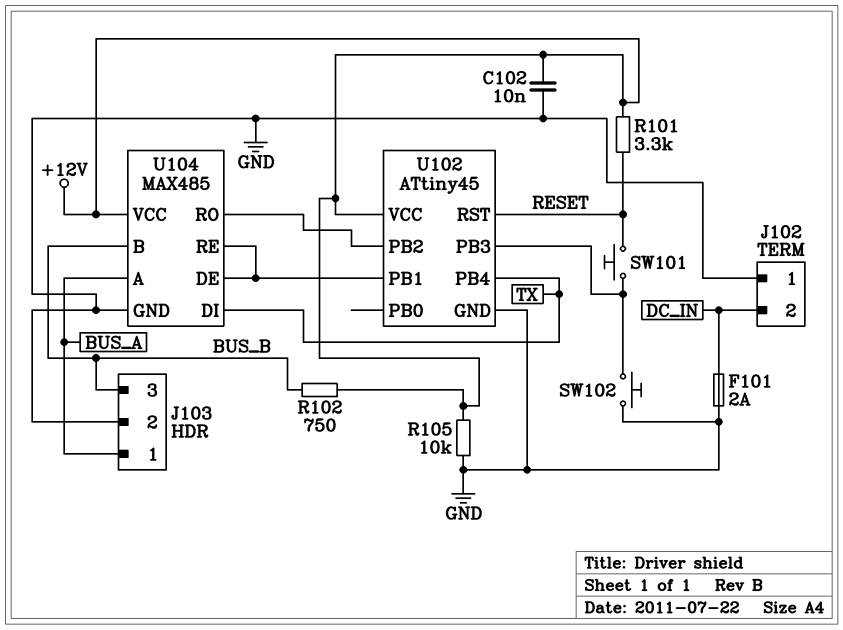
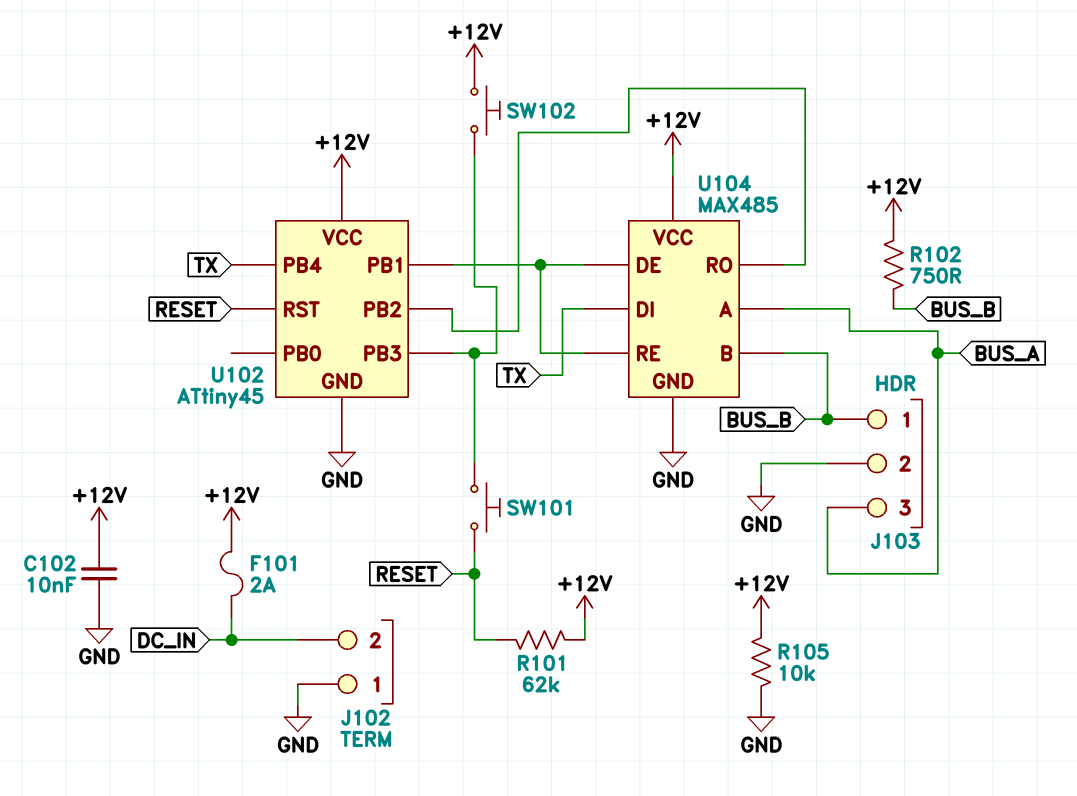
F101: 2A (DC_IN, GND) -> 2A (+12V, DC_IN)
J103 pin 1: BUS_A -> BUS_B
J103 pin 3: BUS_B -> BUS_A
R101: 3.3k (+12V, RESET) -> 62k (+12V, RESET)
SW102: button (GND, U102/PB3) -> button (+12V, U102/PB3)

